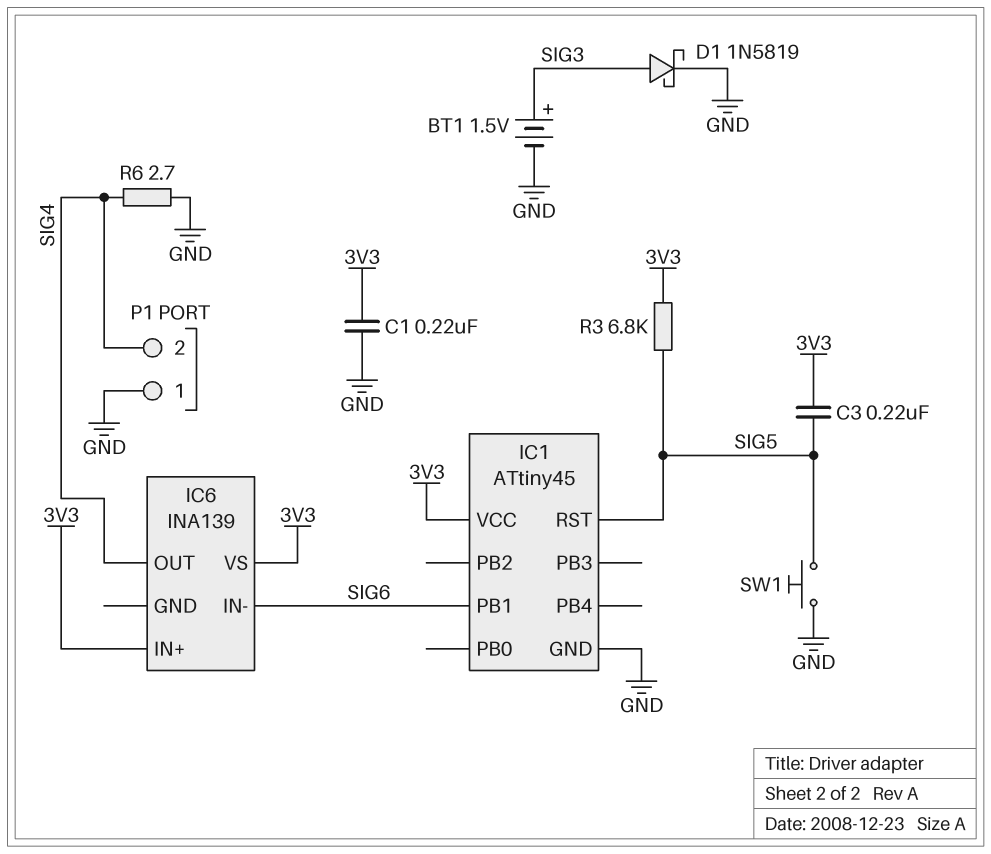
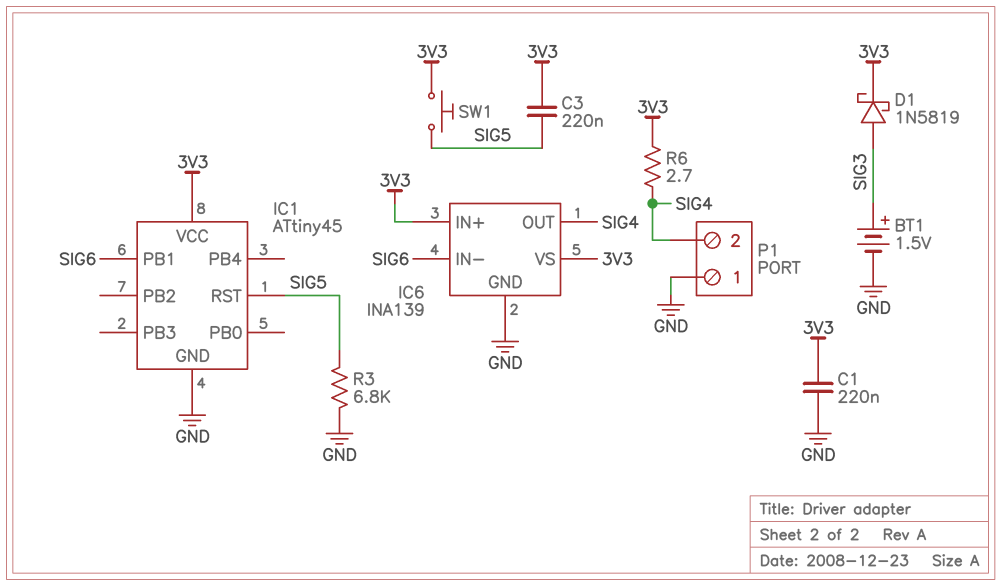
D1: schottky 1N5819 (A SIG3, K GND) -> schottky 1N5819 (A SIG3, K 3V3)
IC6 pin GND: none -> GND
R3: 6.8k (3V3, SIG5) -> 6.8k (GND, SIG5)
R6: 2.7 (GND, SIG4) -> 2.7 (3V3, SIG4)
SW1: button (GND, SIG5) -> button (3V3, SIG5)

